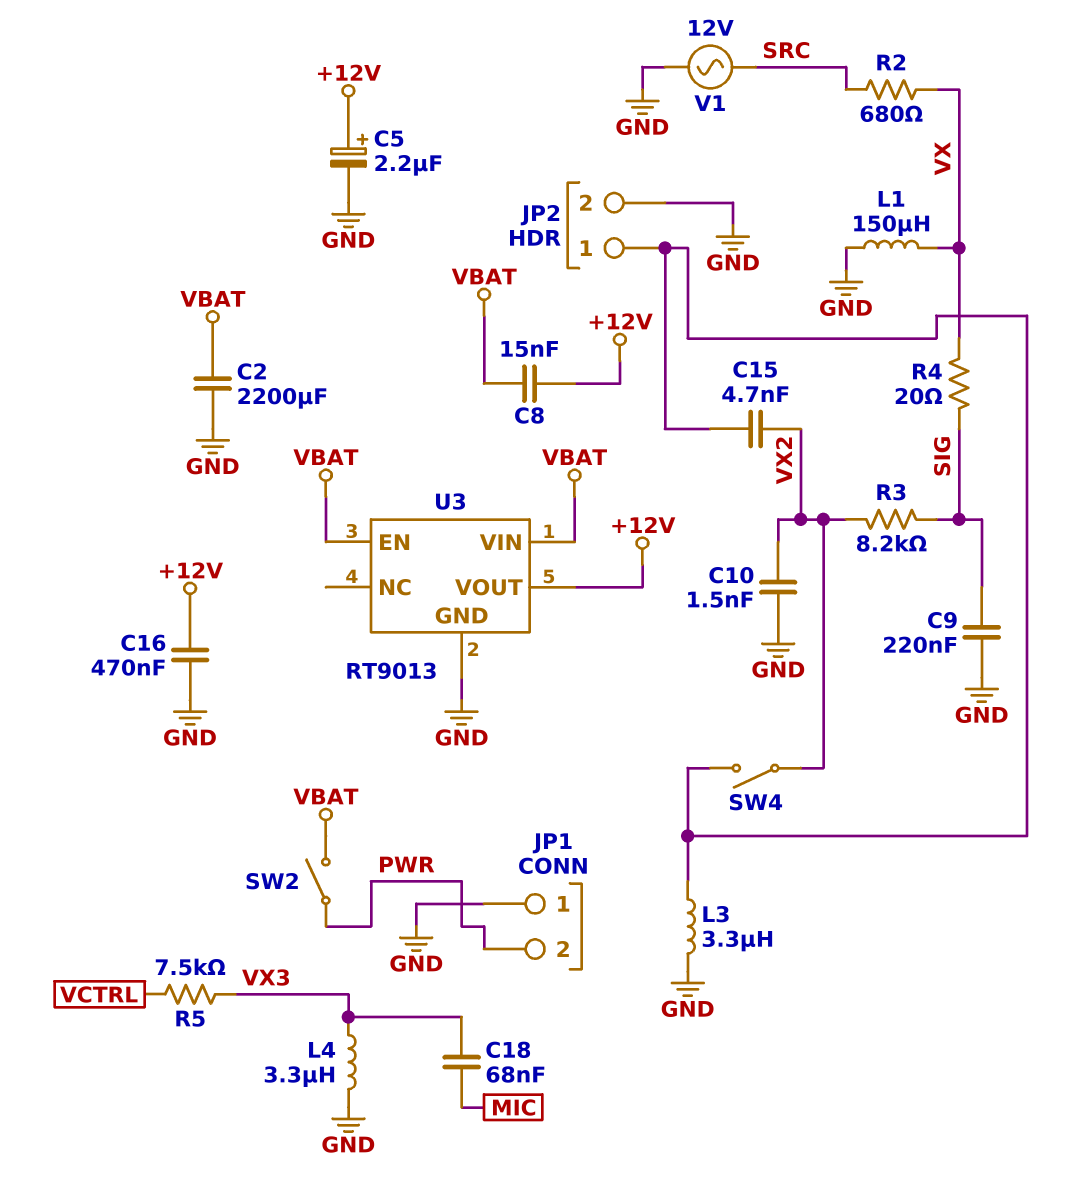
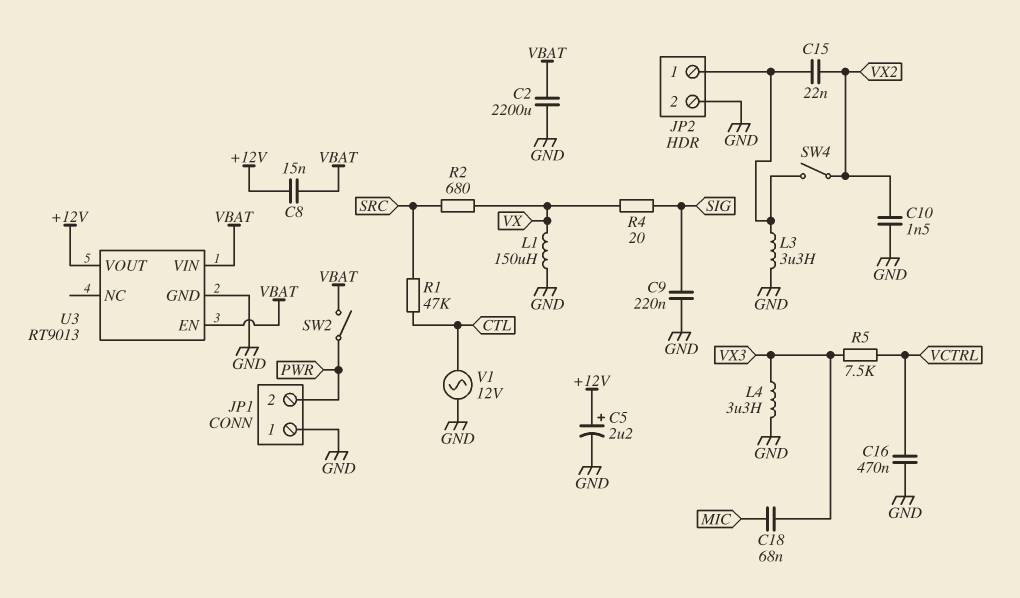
C15: 4.7nF (JP2/1, VX2) -> 22nF (JP2/1, VX2)
C16: 470nF (+12V, GND) -> 470nF (GND, VCTRL)
R1: none -> 47k (CTL, SRC)
R3: 8.2k (SIG, VX2) -> none
V1: AC 12V (GND, SRC) -> AC 12V (CTL, GND)

